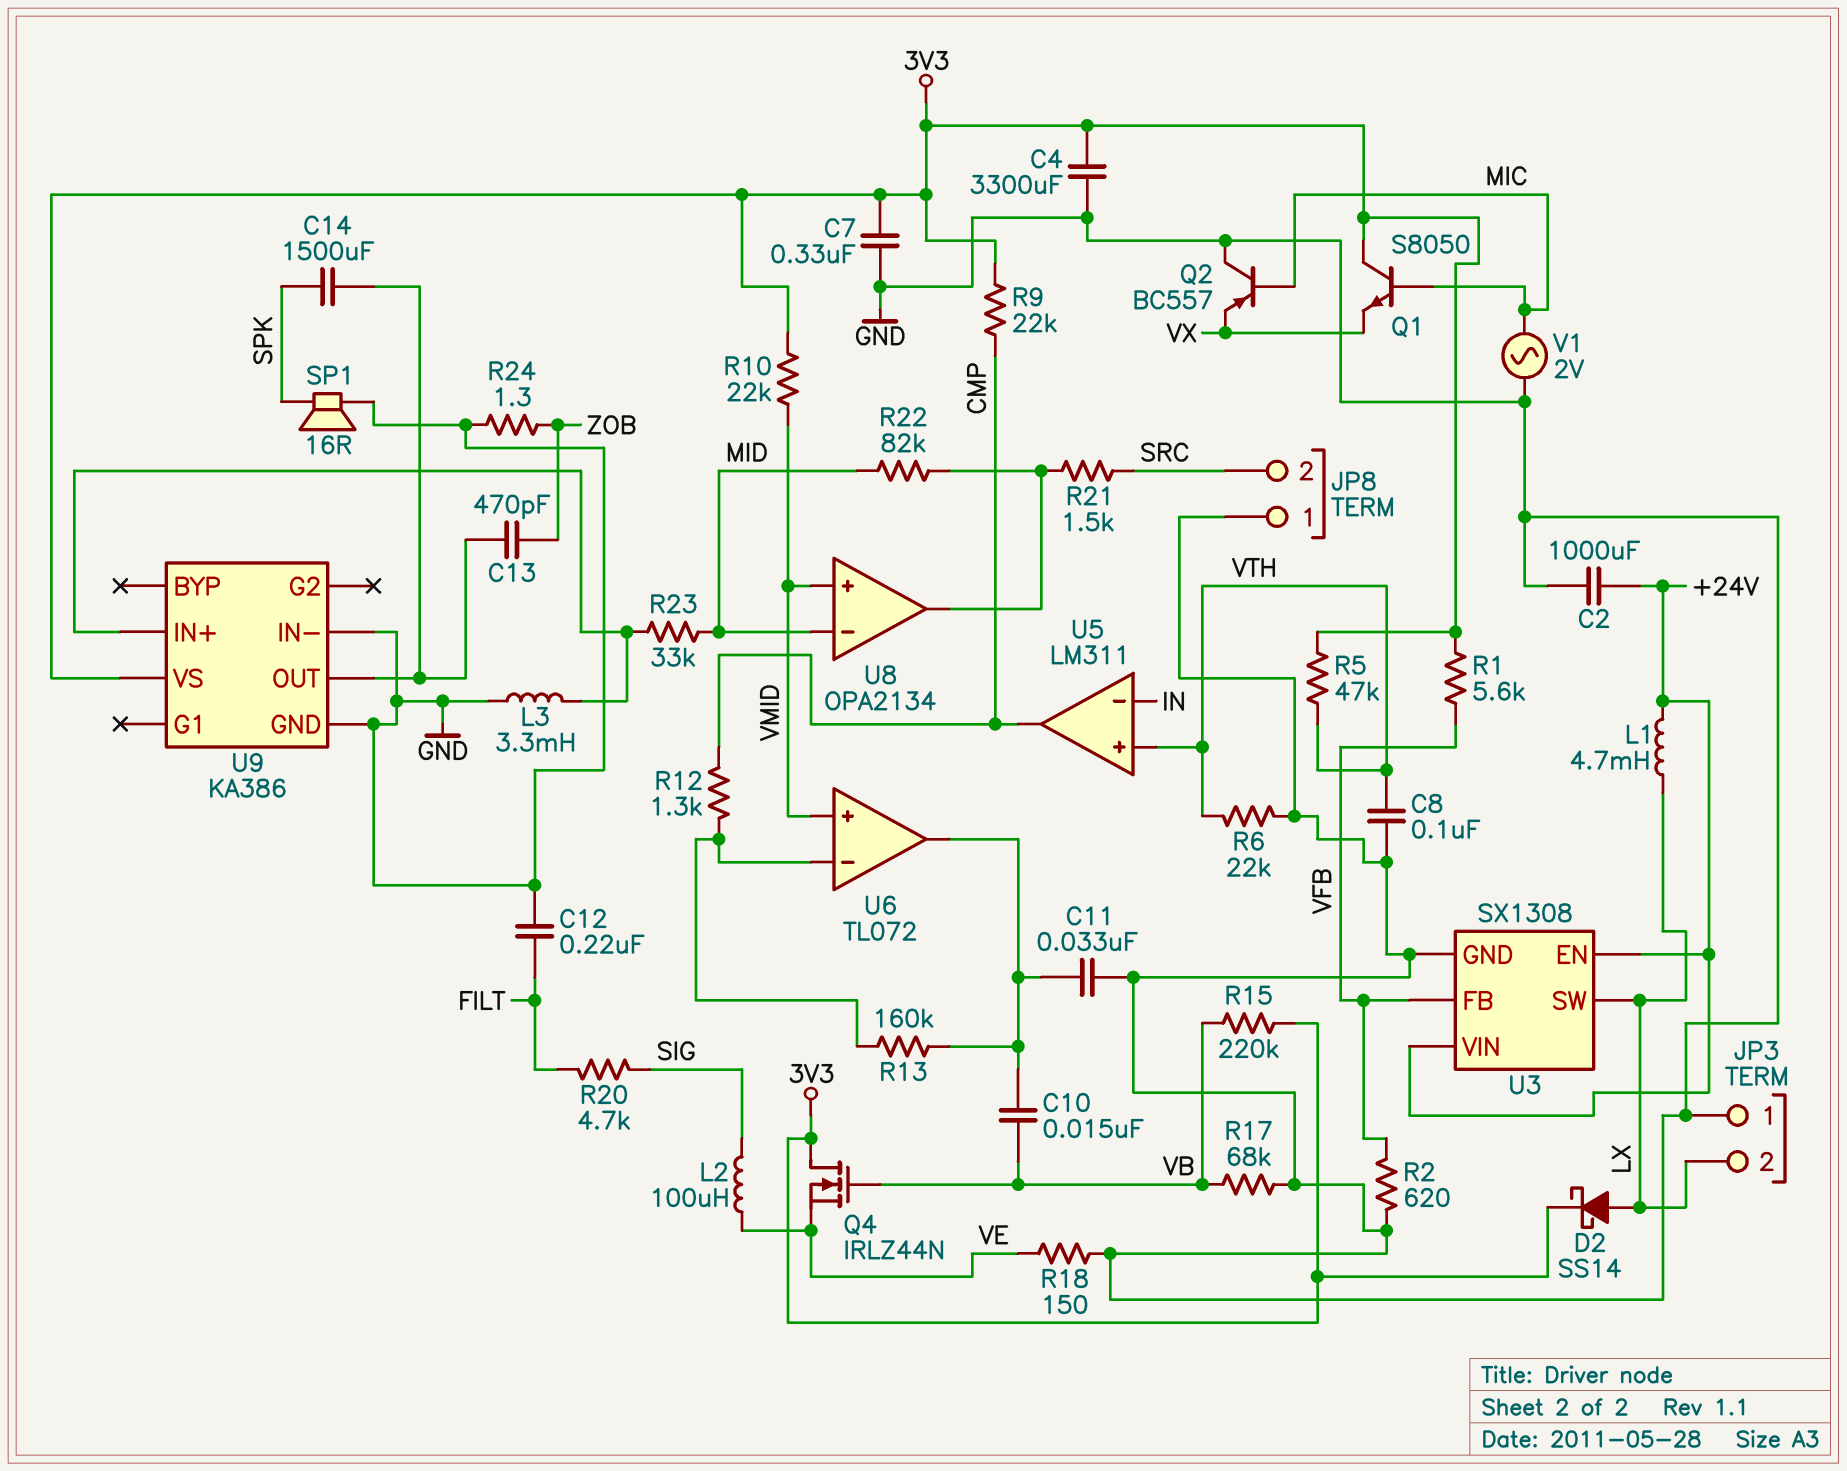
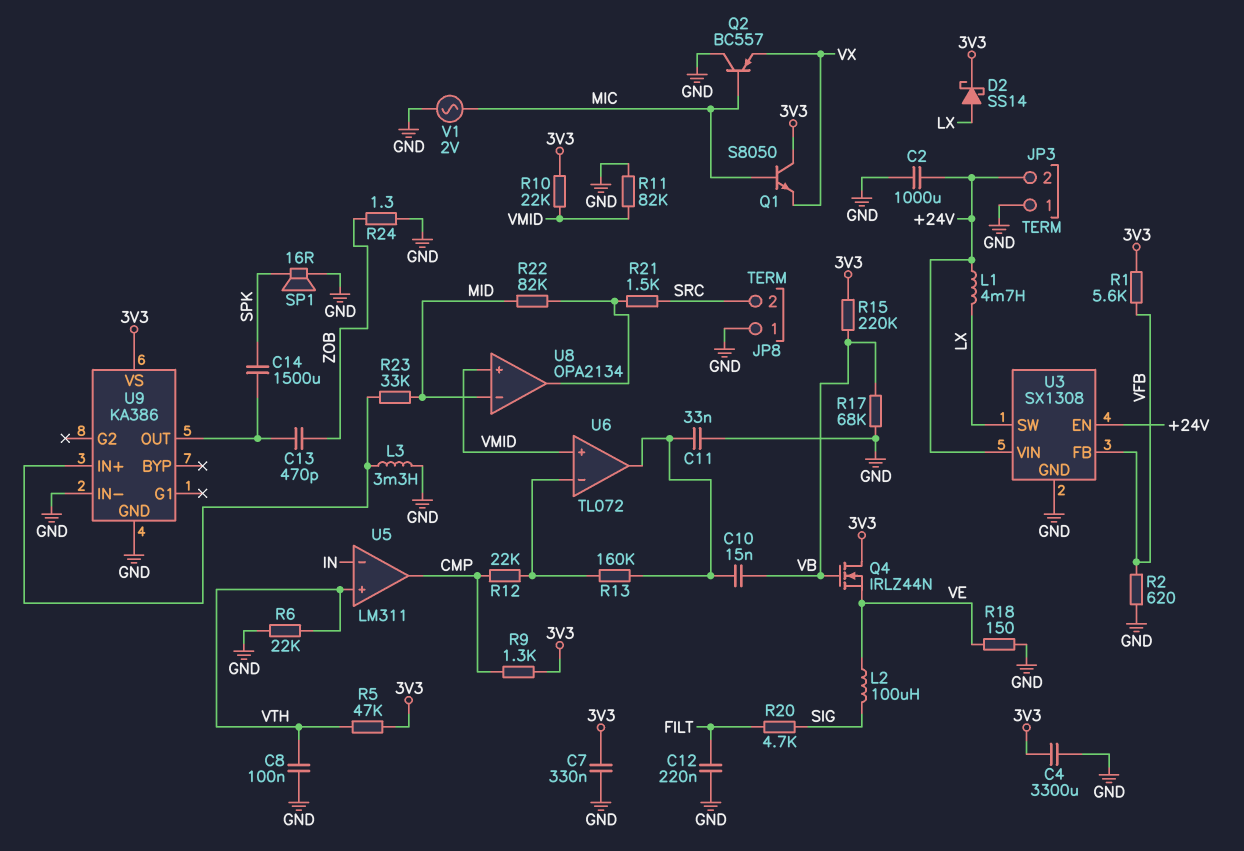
JP3 pin 2: LX -> +24V
R9: 22k (3V3, CMP) -> 1.3k (3V3, CMP)
R11: none -> 82k (GND, VMID)
R12: 1.3k (CMP, U6/in-) -> 22k (CMP, U6/in-)

